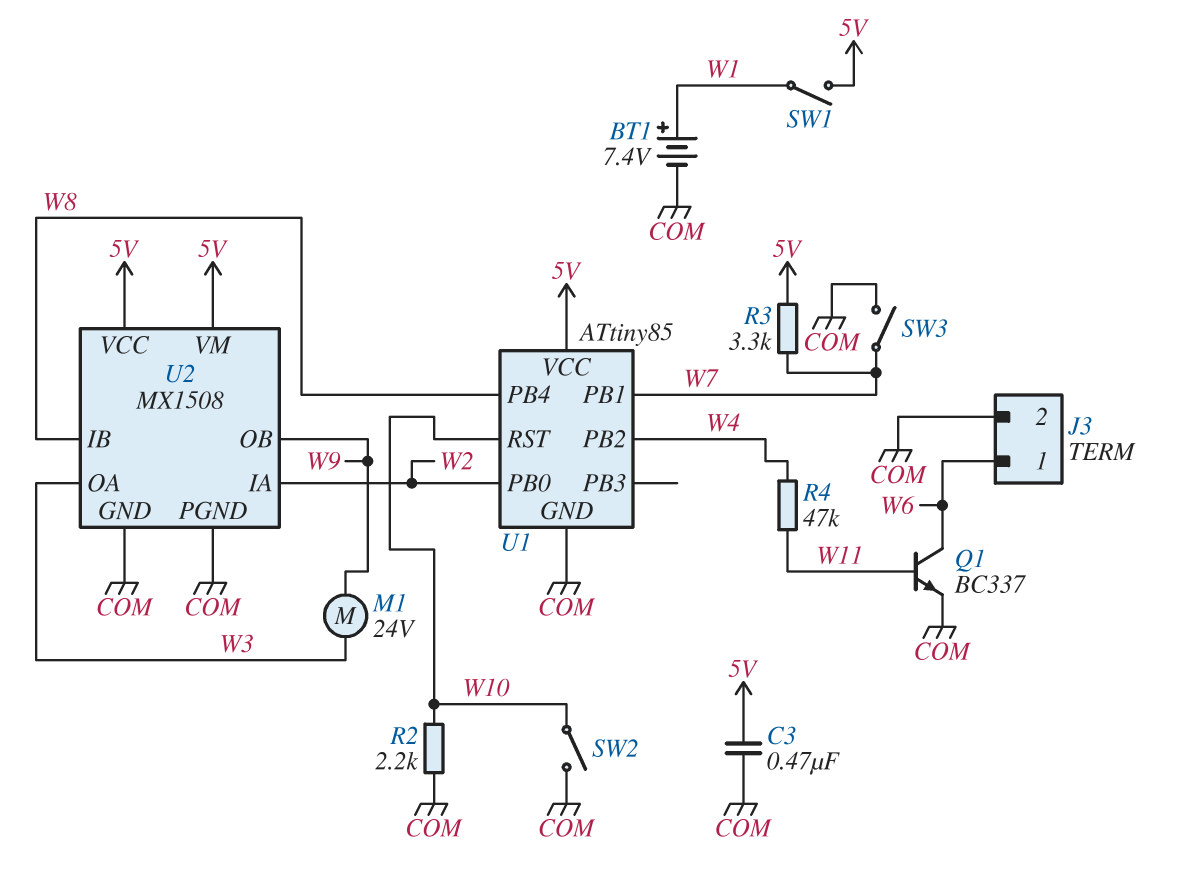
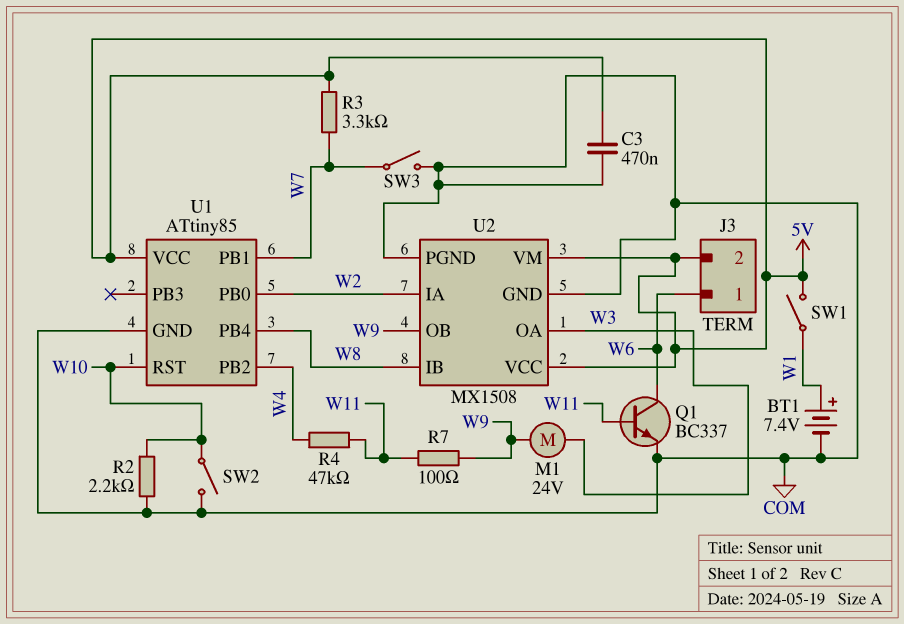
J3 pin 2: COM -> 5V
R7: none -> 100 (W9, W11)

